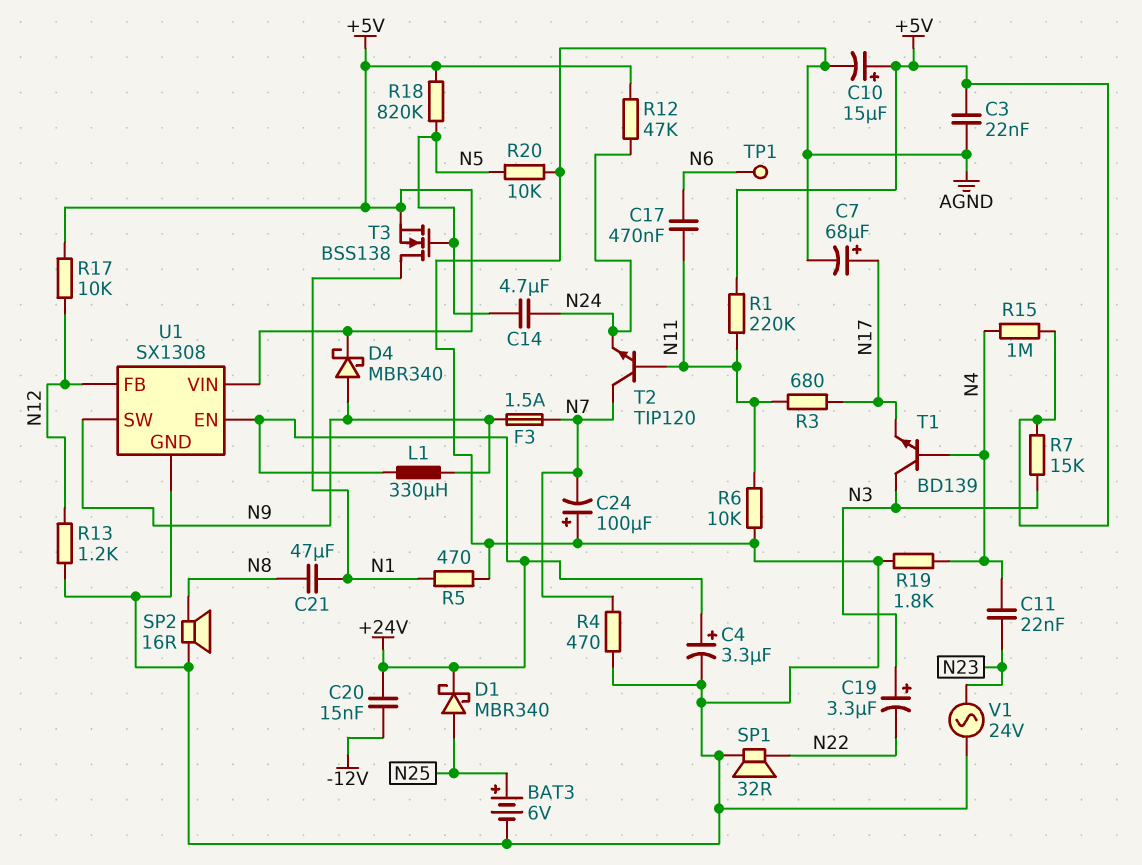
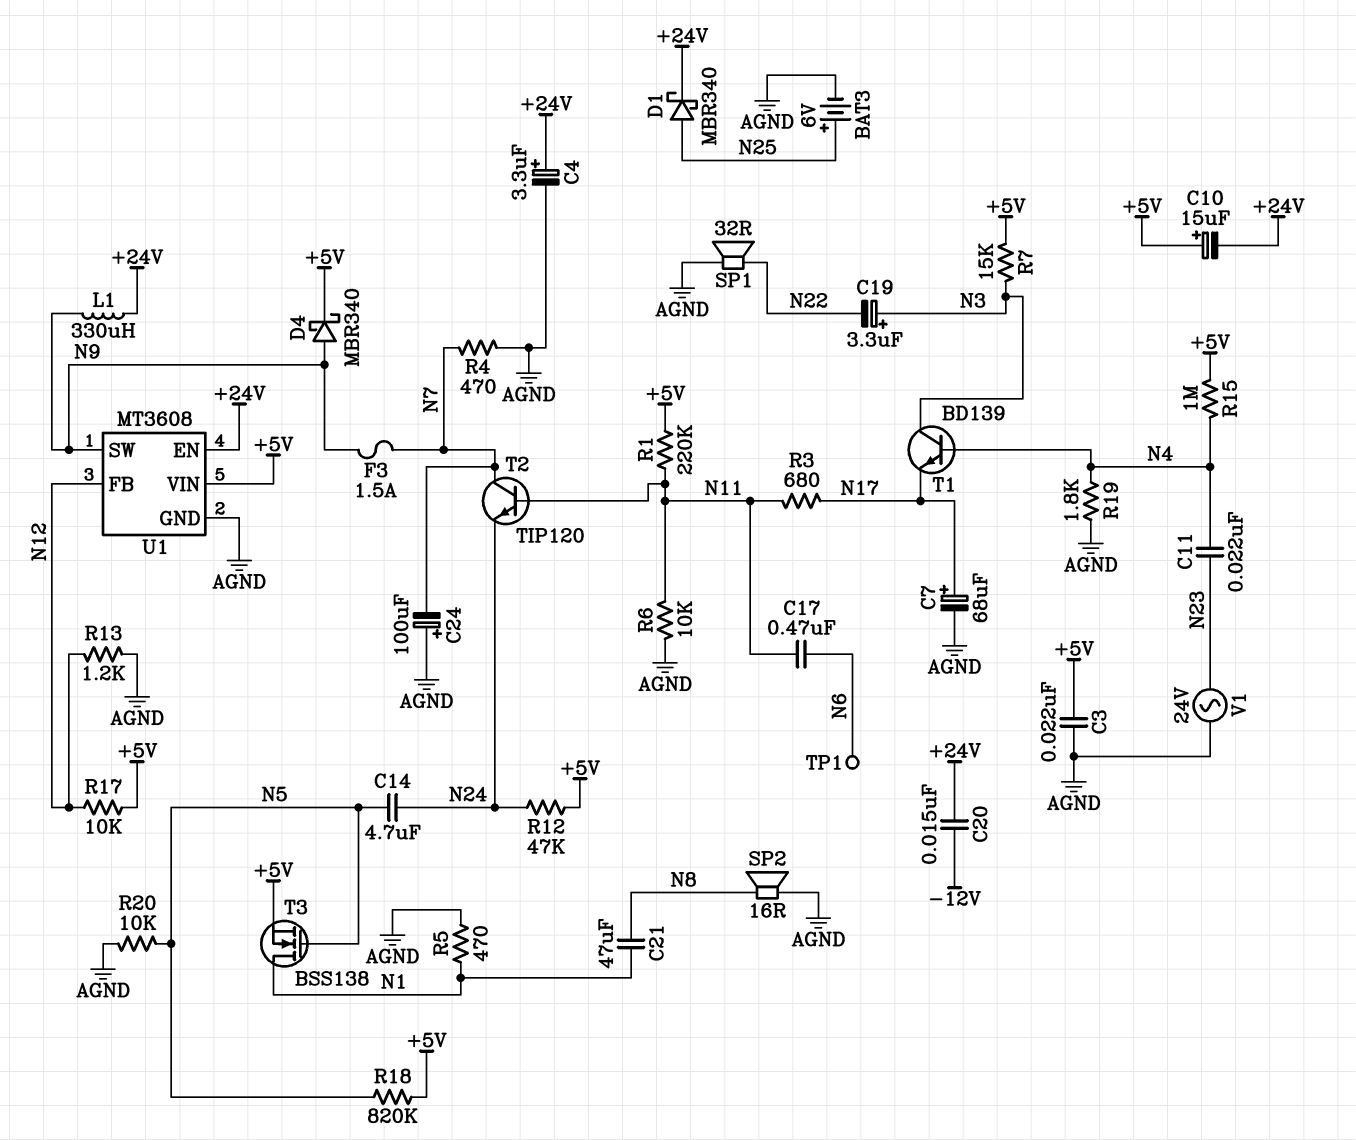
C10: 15uF (plus +5V, minus AGND) -> 15uF (plus +5V, minus +24V)
U1: SX1308 -> MT3608

